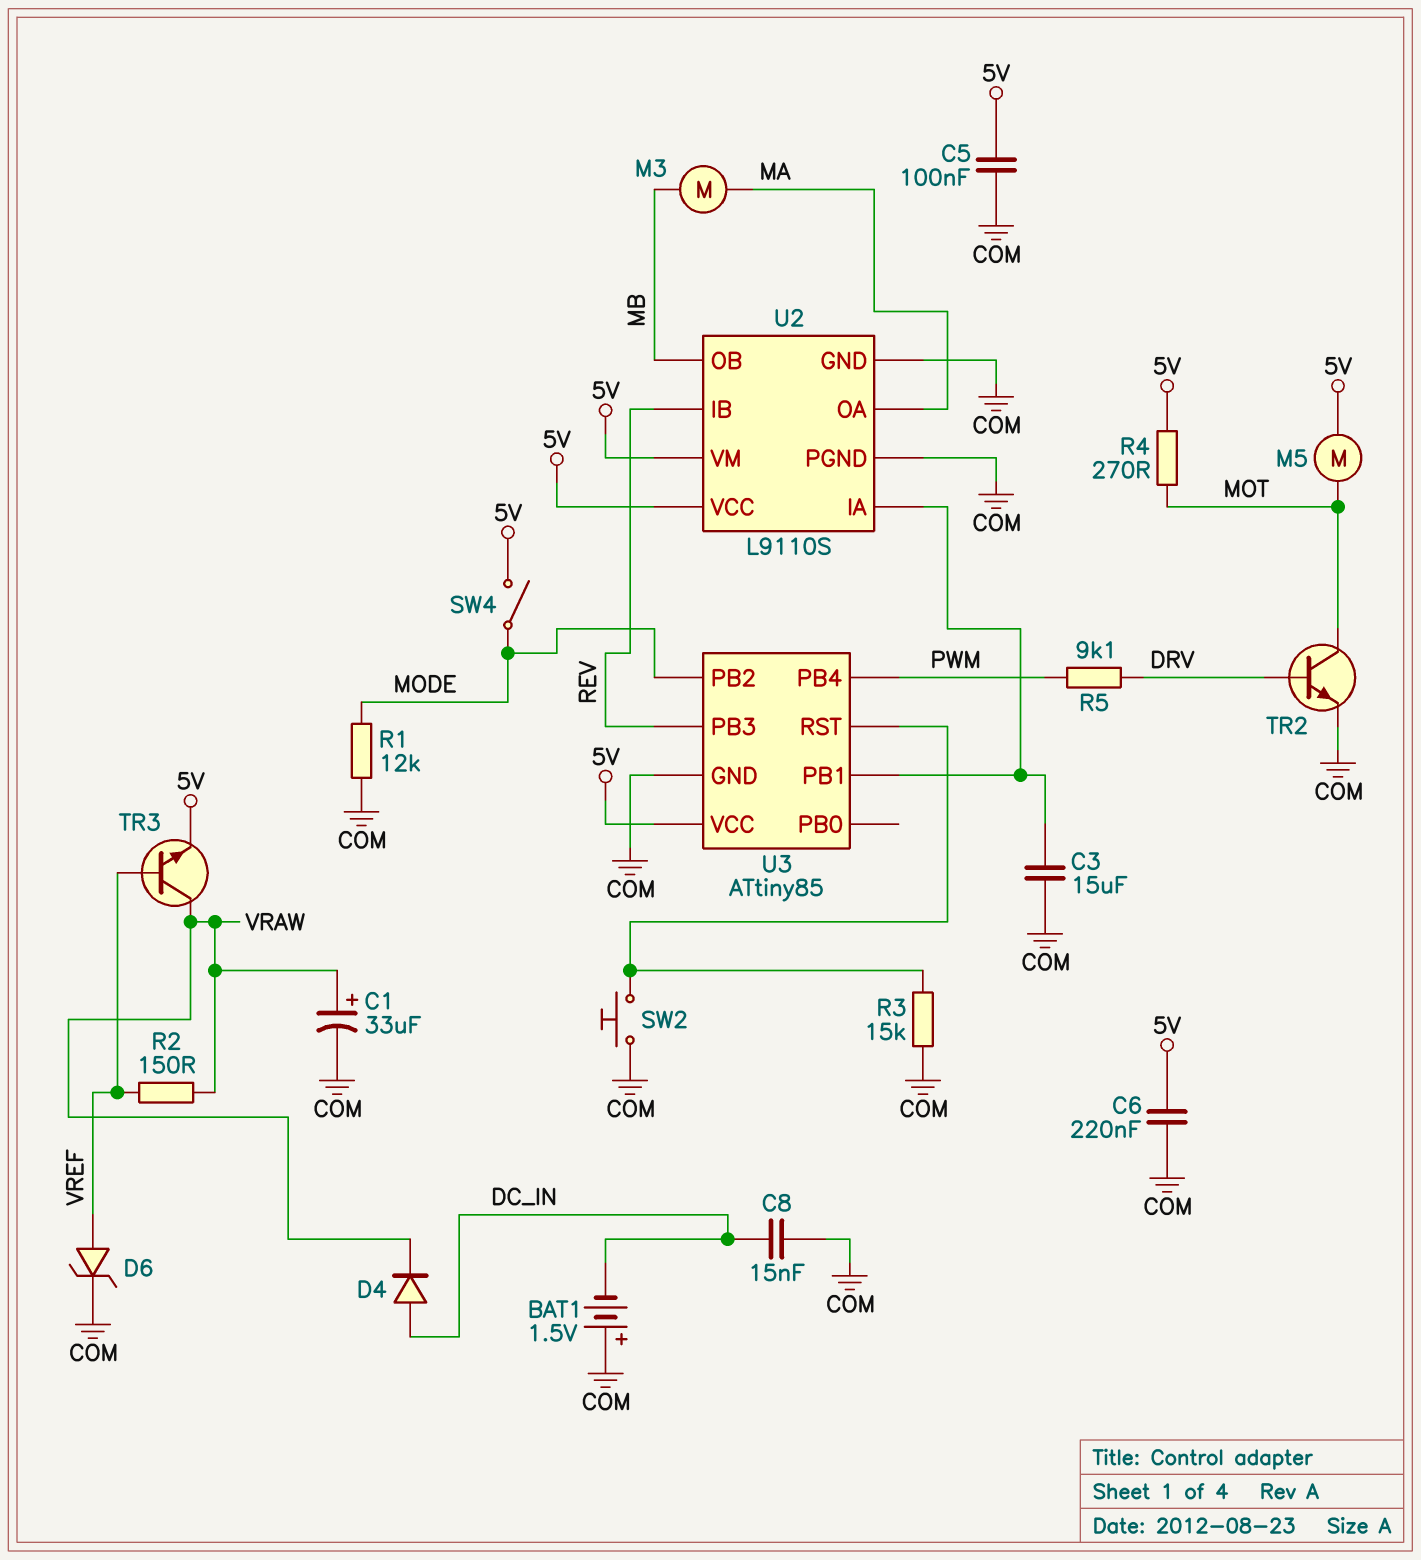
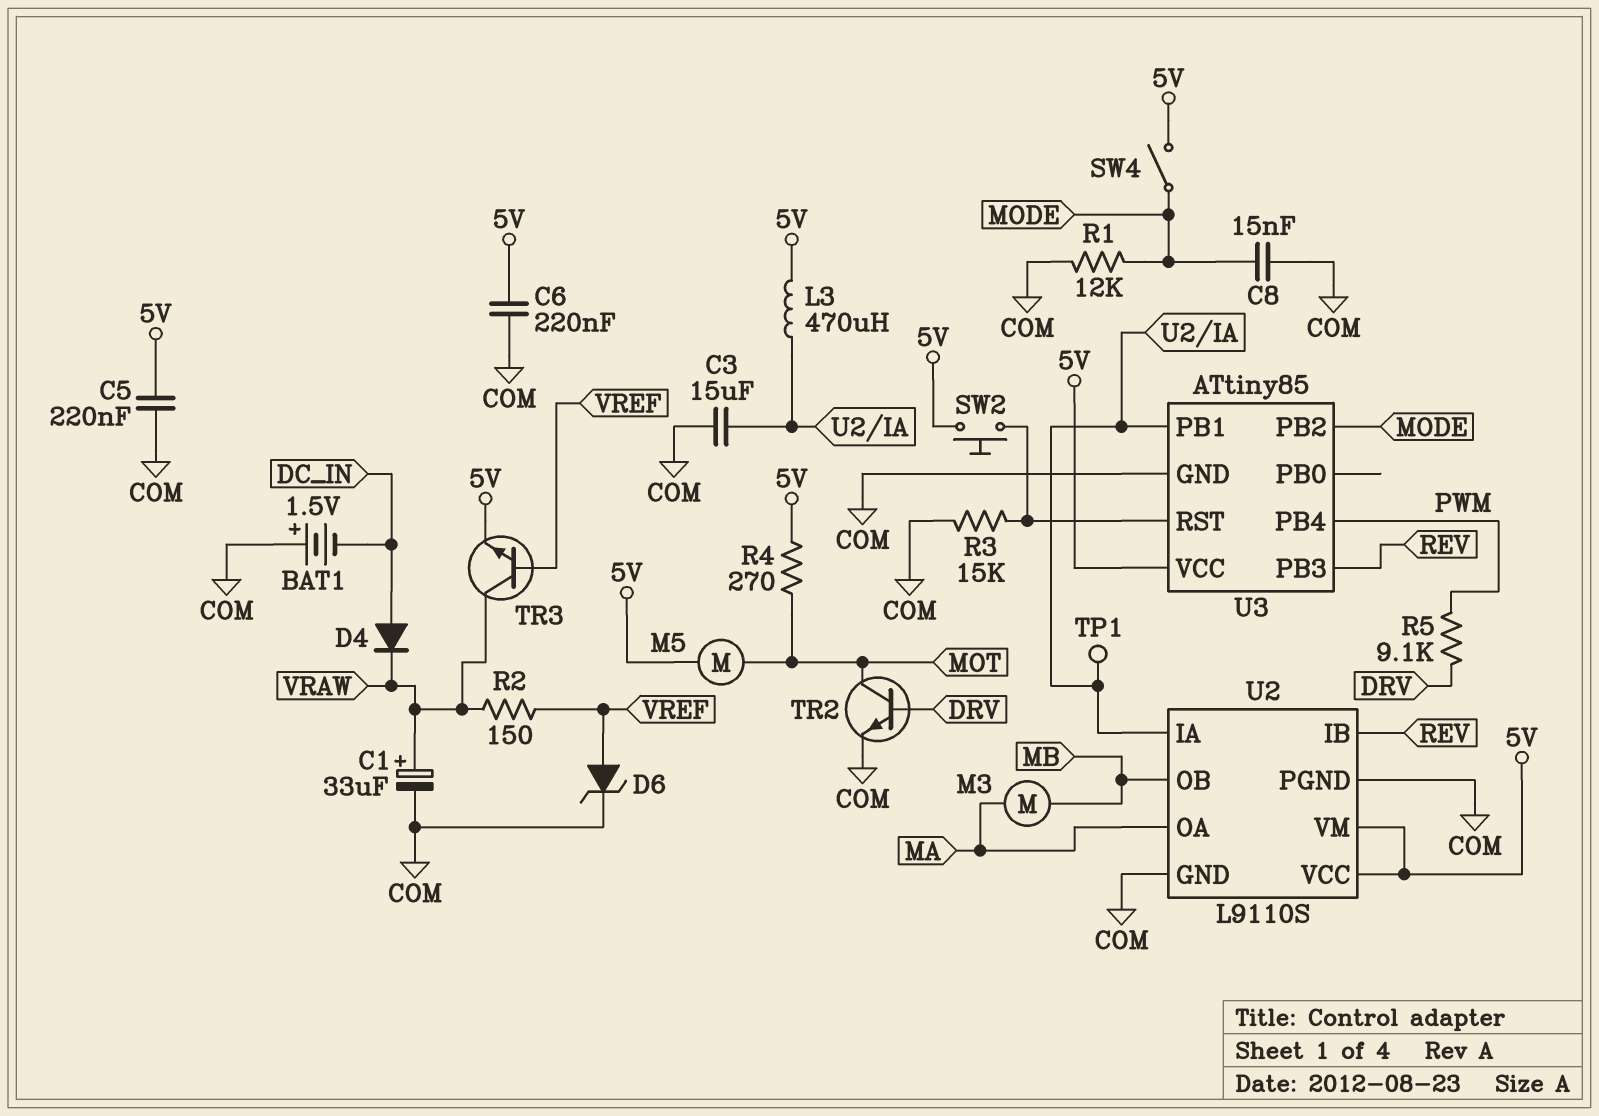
C5: 100nF (5V, COM) -> 220nF (5V, COM)
C8: 15nF (COM, DC_IN) -> 15nF (COM, MODE)
L3: none -> 470uH (5V, U2/IA)
SW2: button (COM, U3/RST) -> button (5V, U3/RST)
TP1: none -> test point (U2/IA)

